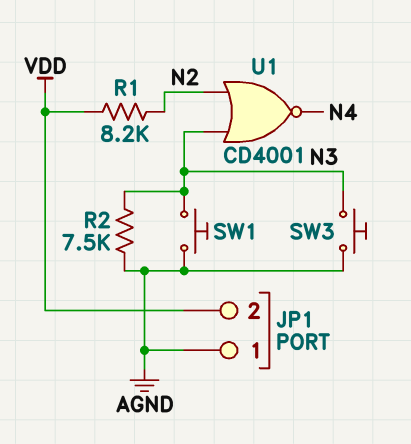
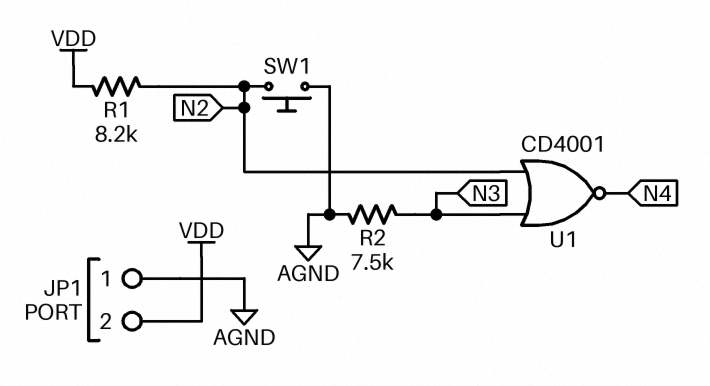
SW1: button (AGND, N3) -> button (AGND, N2)
SW3: button (AGND, N3) -> none

